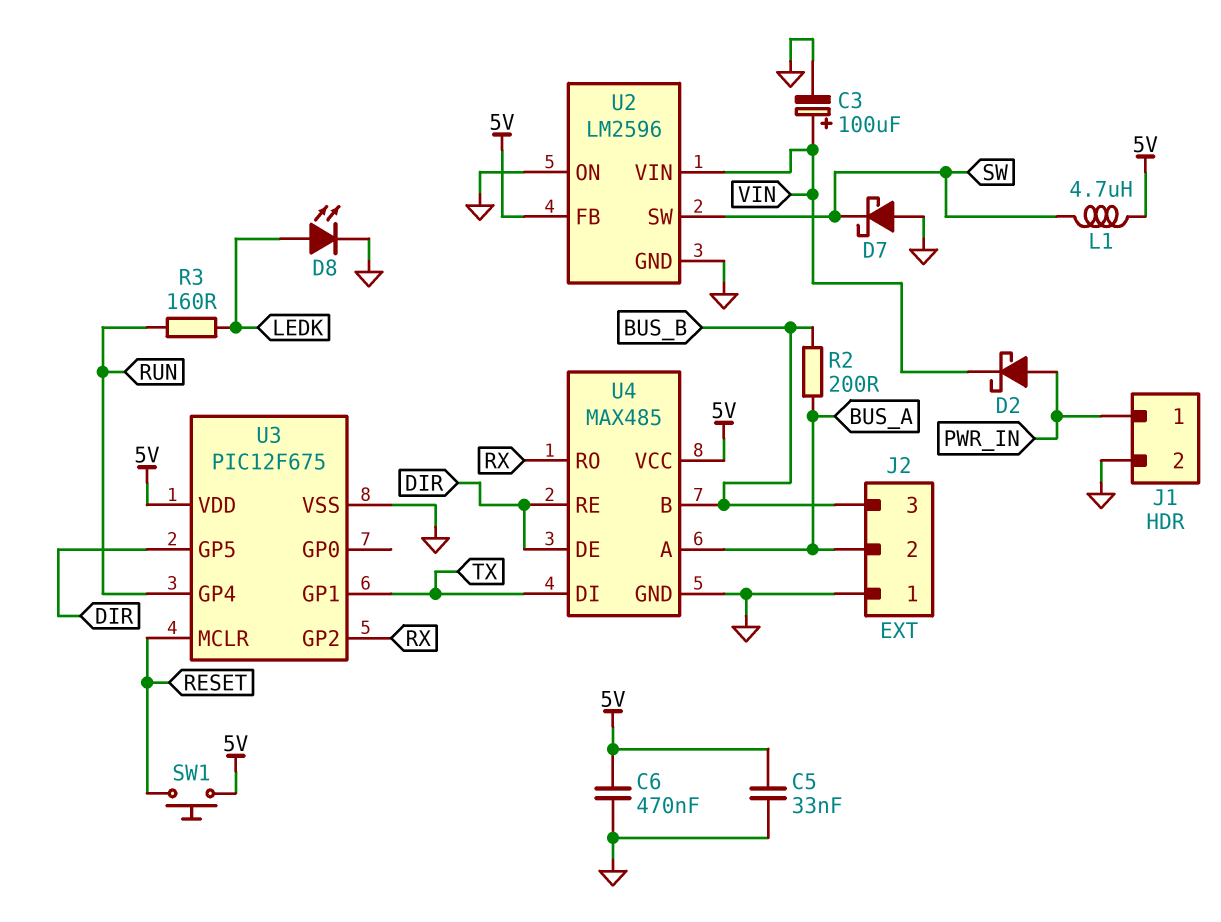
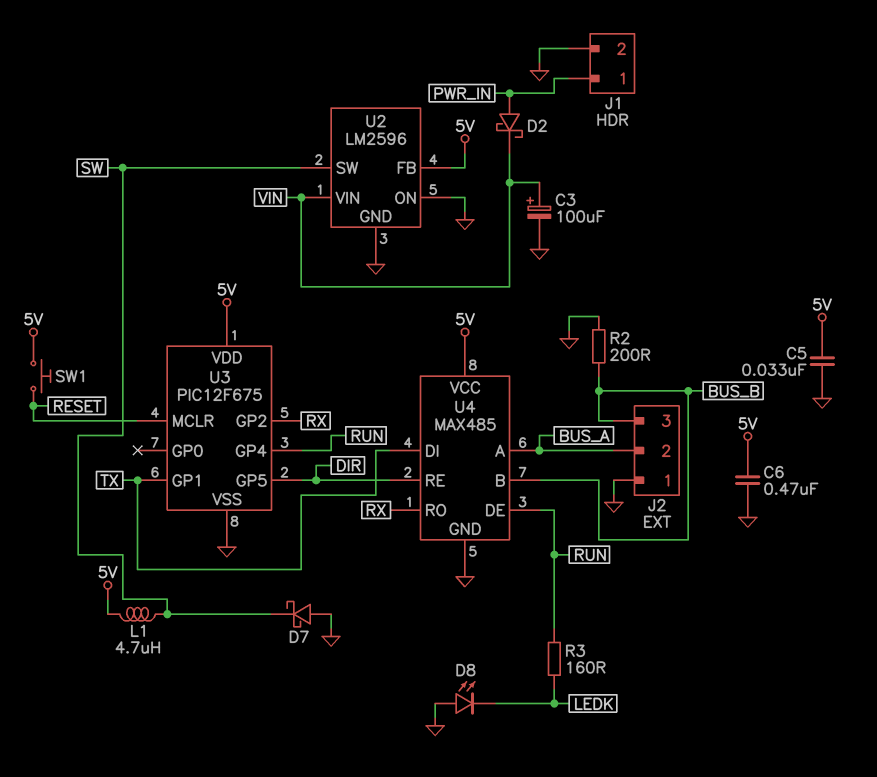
D8: LED (A LEDK, K GND) -> LED (A GND, K LEDK)
R2: 200 (BUS_A, BUS_B) -> 200 (BUS_B, GND)
U4 pin DE: DIR -> RUN

